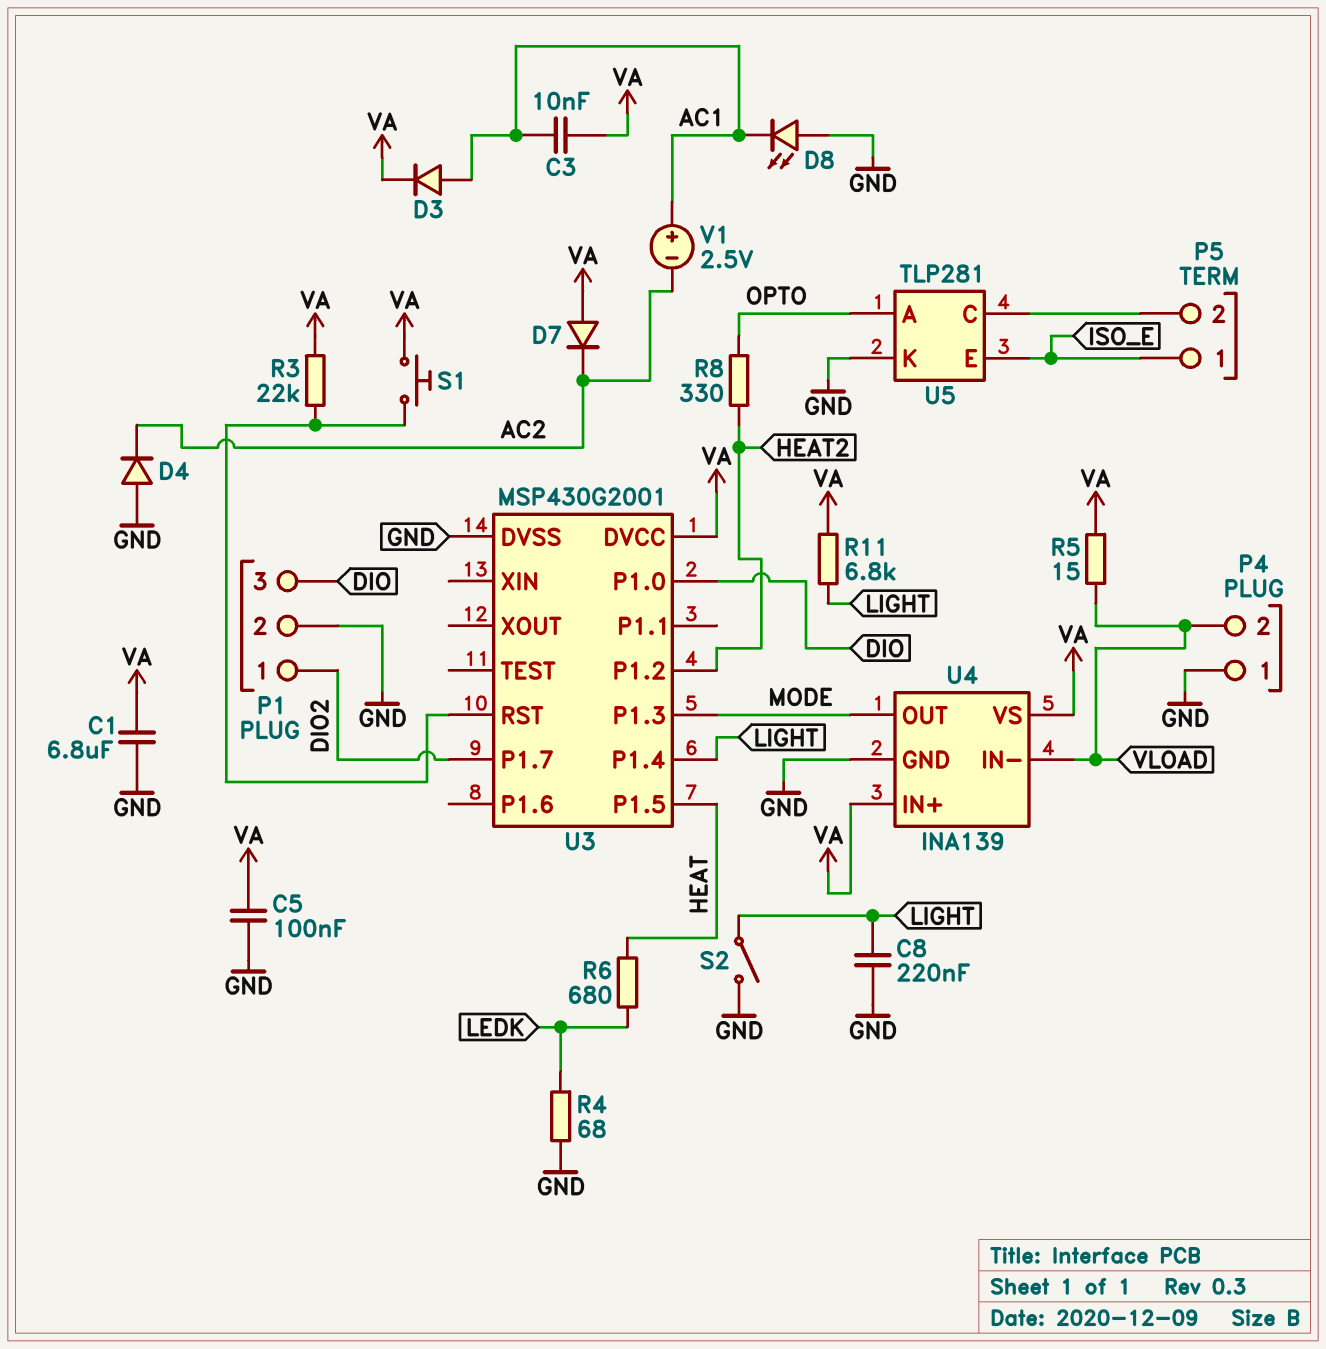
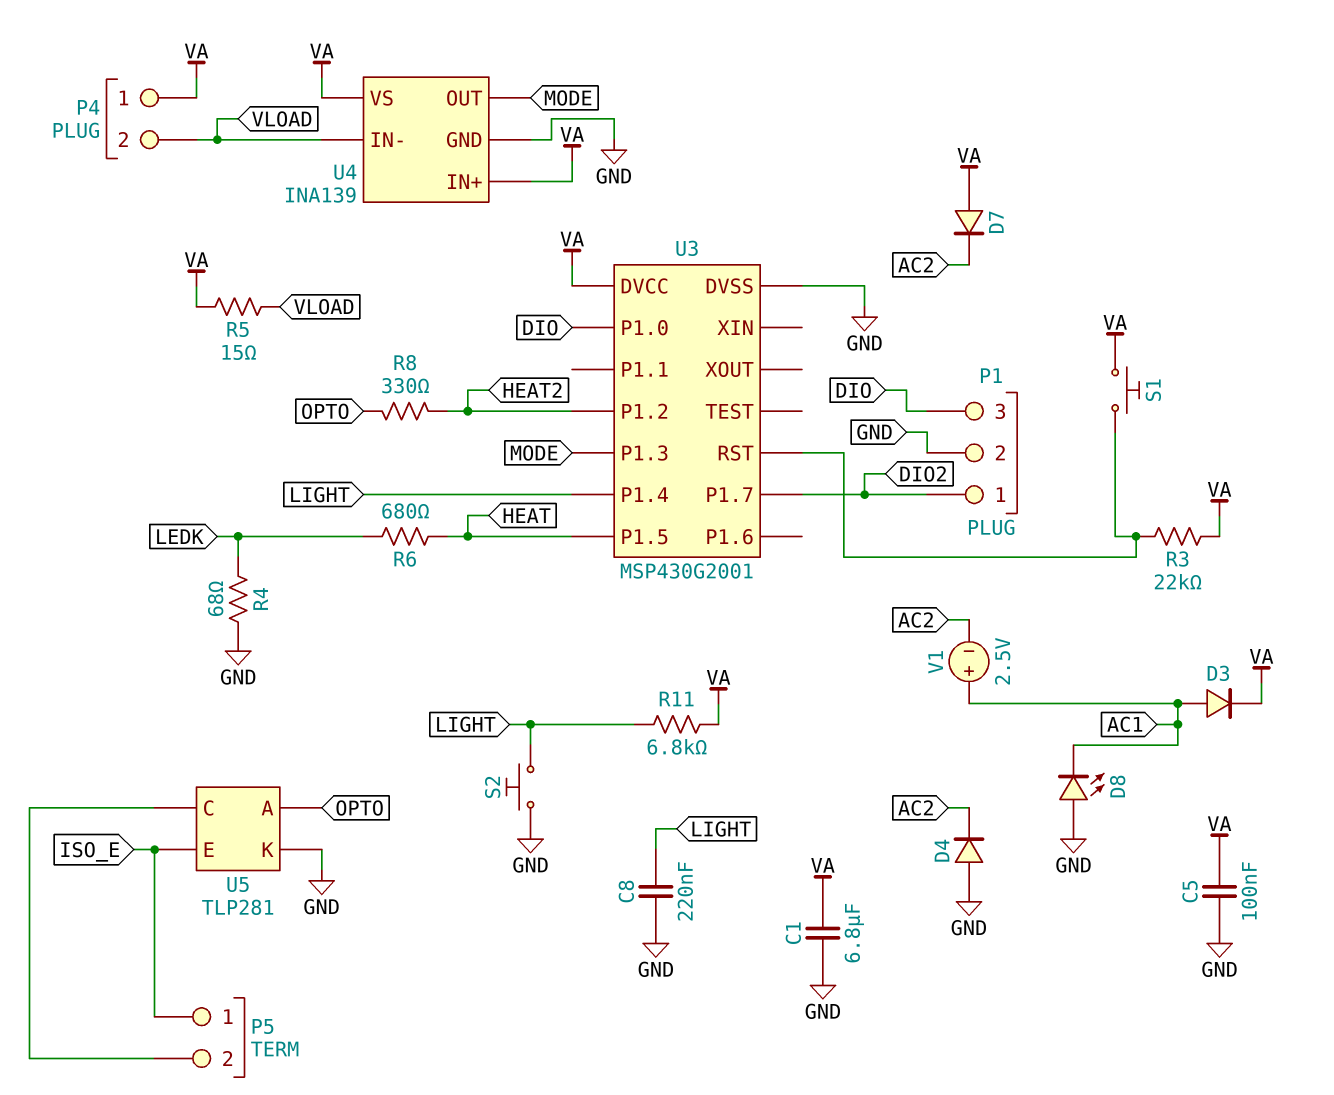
C3: 10nF (AC1, VA) -> none
P4 pin 1: GND -> VA
S2: switch (GND, LIGHT) -> button (GND, LIGHT)

